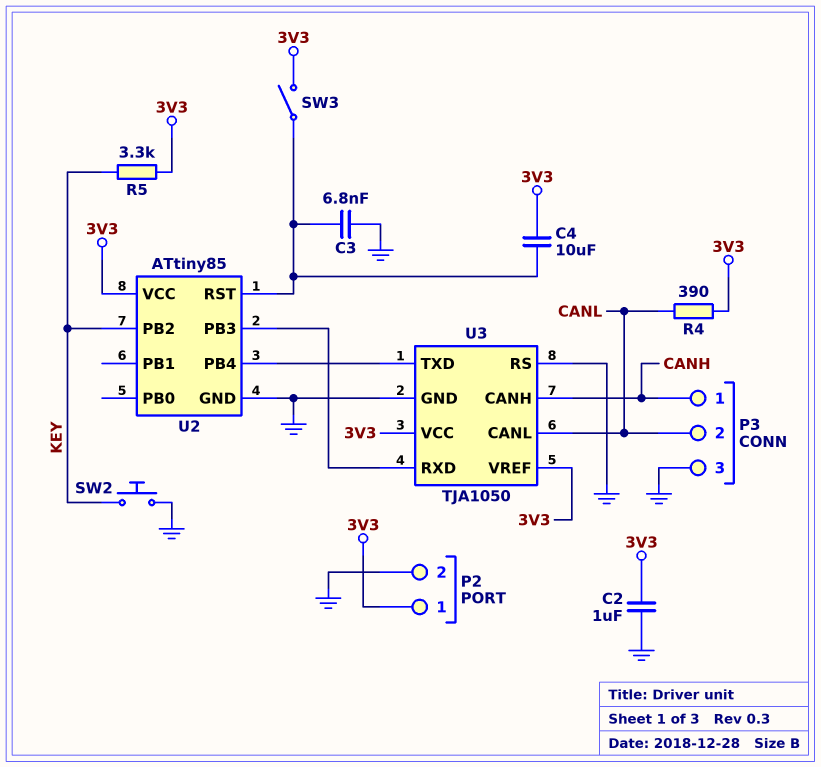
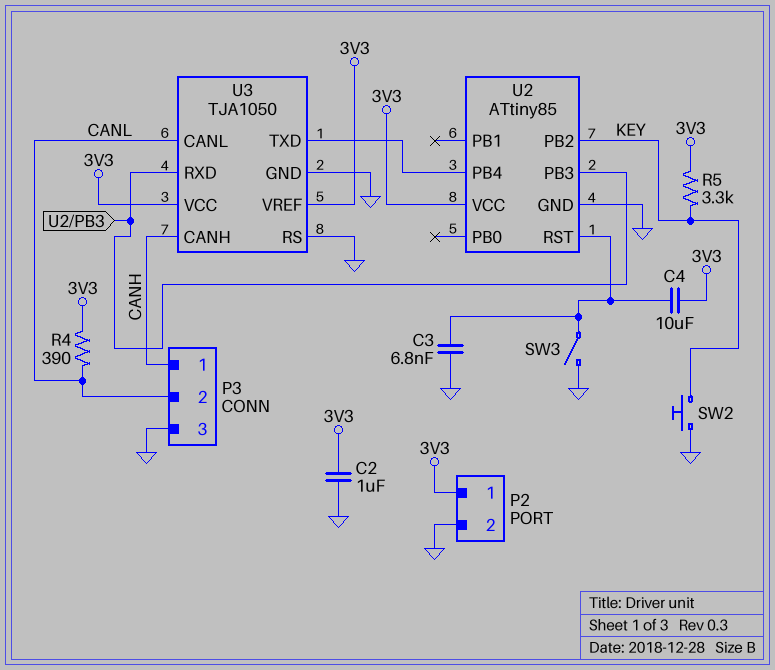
SW3: switch (3V3, U2/RST) -> switch (GND, U2/RST)

